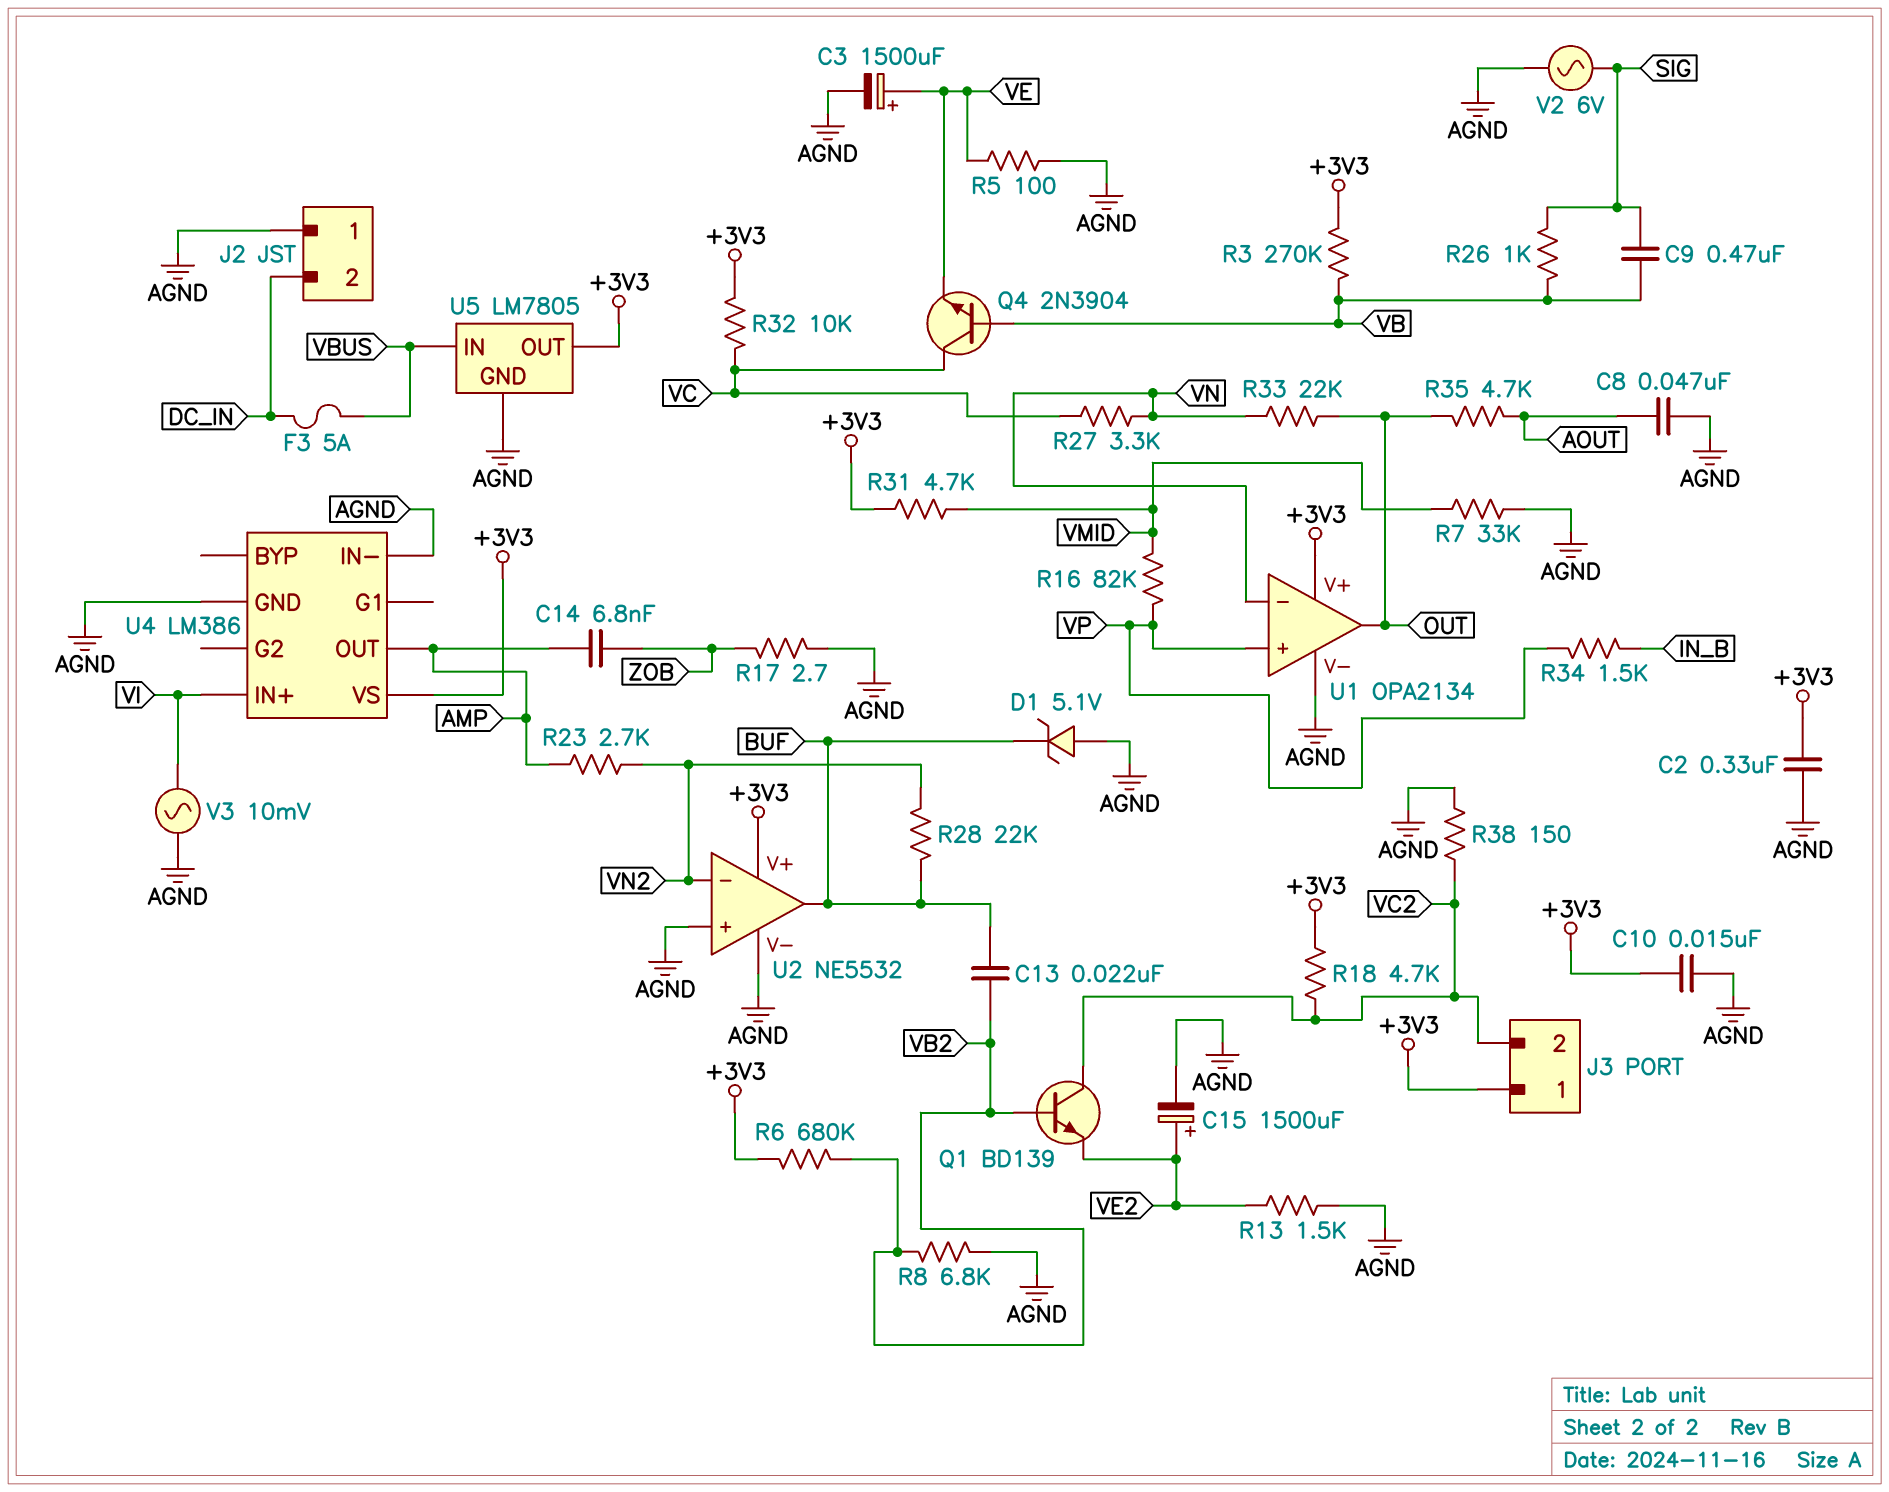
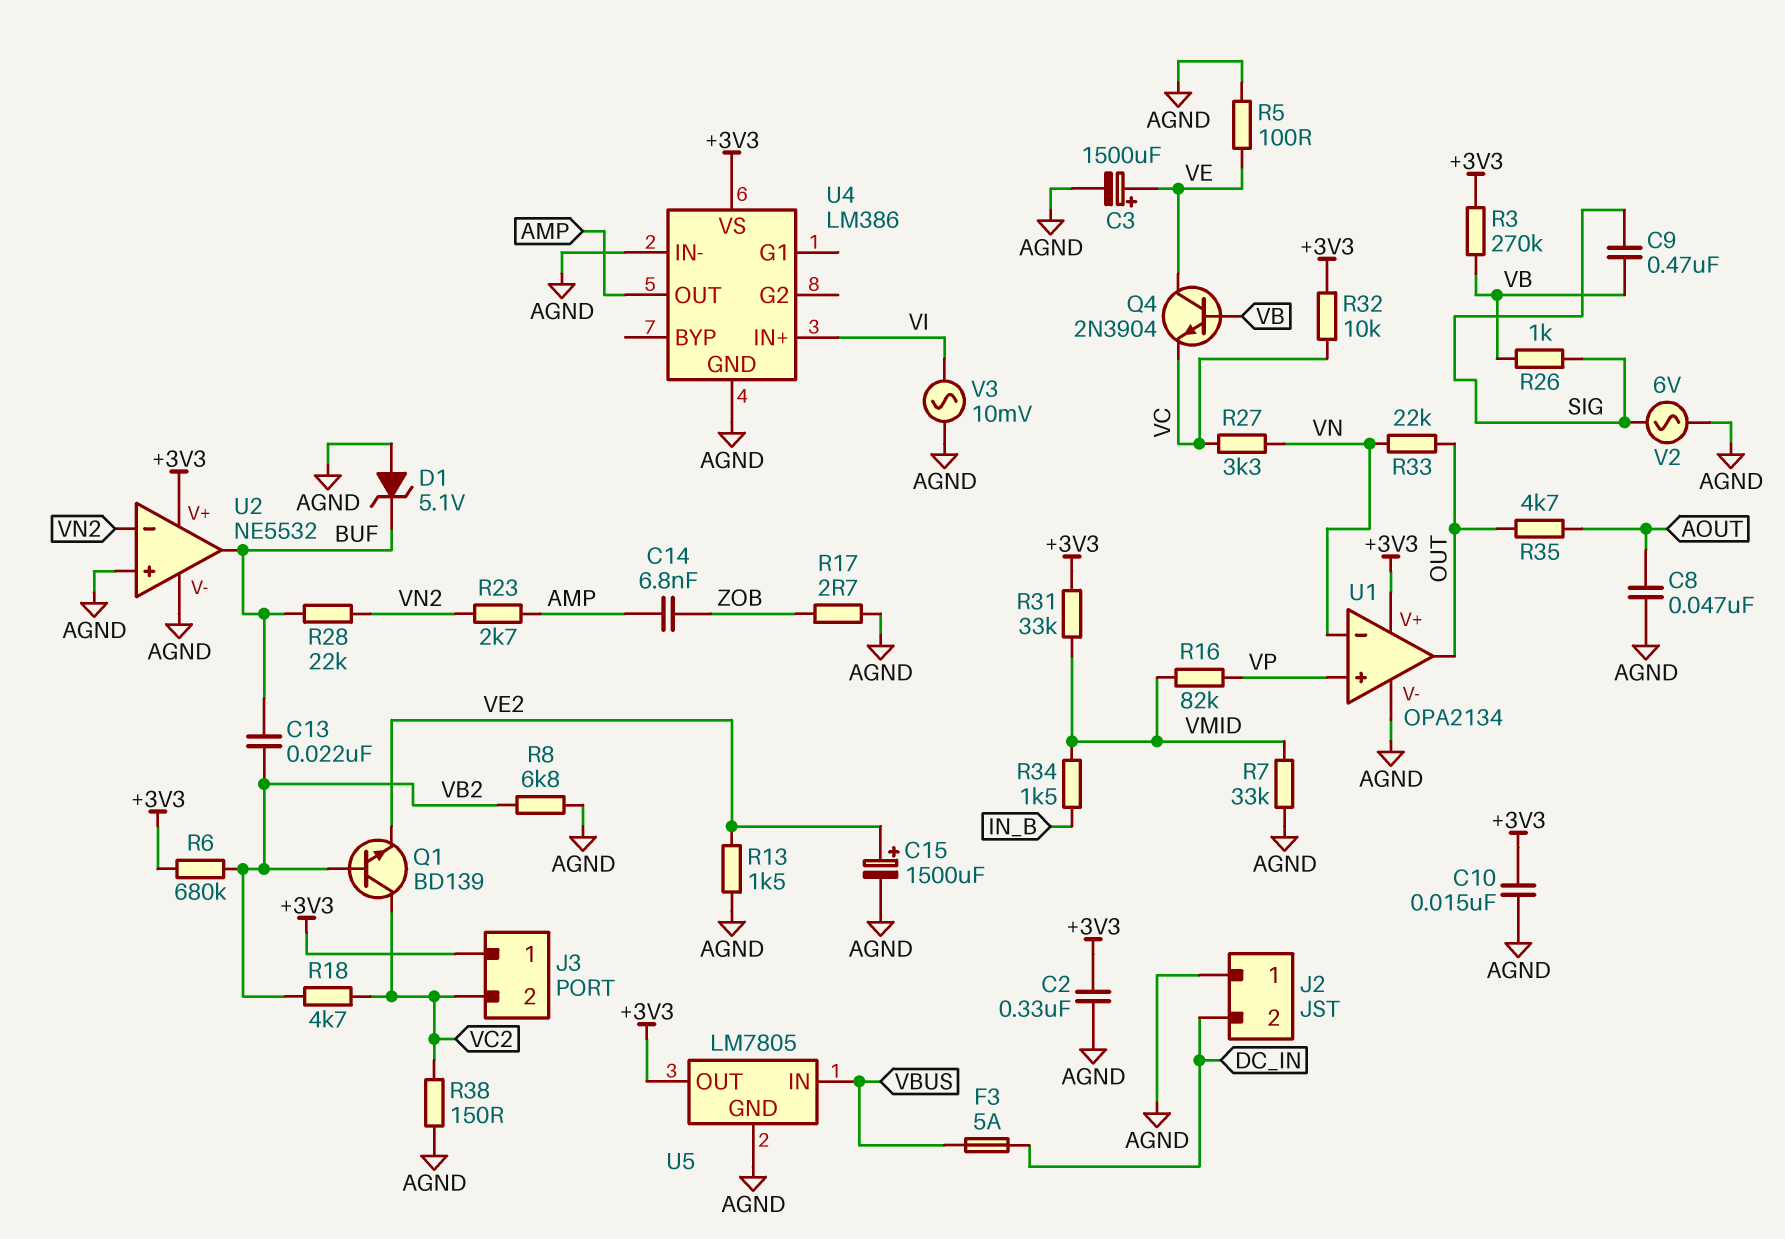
Q4: NPN 2N3904 (B VB, C VC, E VE) -> NPN 2N3904 (B VB, C VE, E VC)
R18: 4.7k (+3V3, VC2) -> 4.7k (VB2, VC2)
R31: 4.7k (+3V3, VMID) -> 33k (+3V3, VMID)
R34: 1.5k (IN_B, VP) -> 1.5k (IN_B, VMID)

